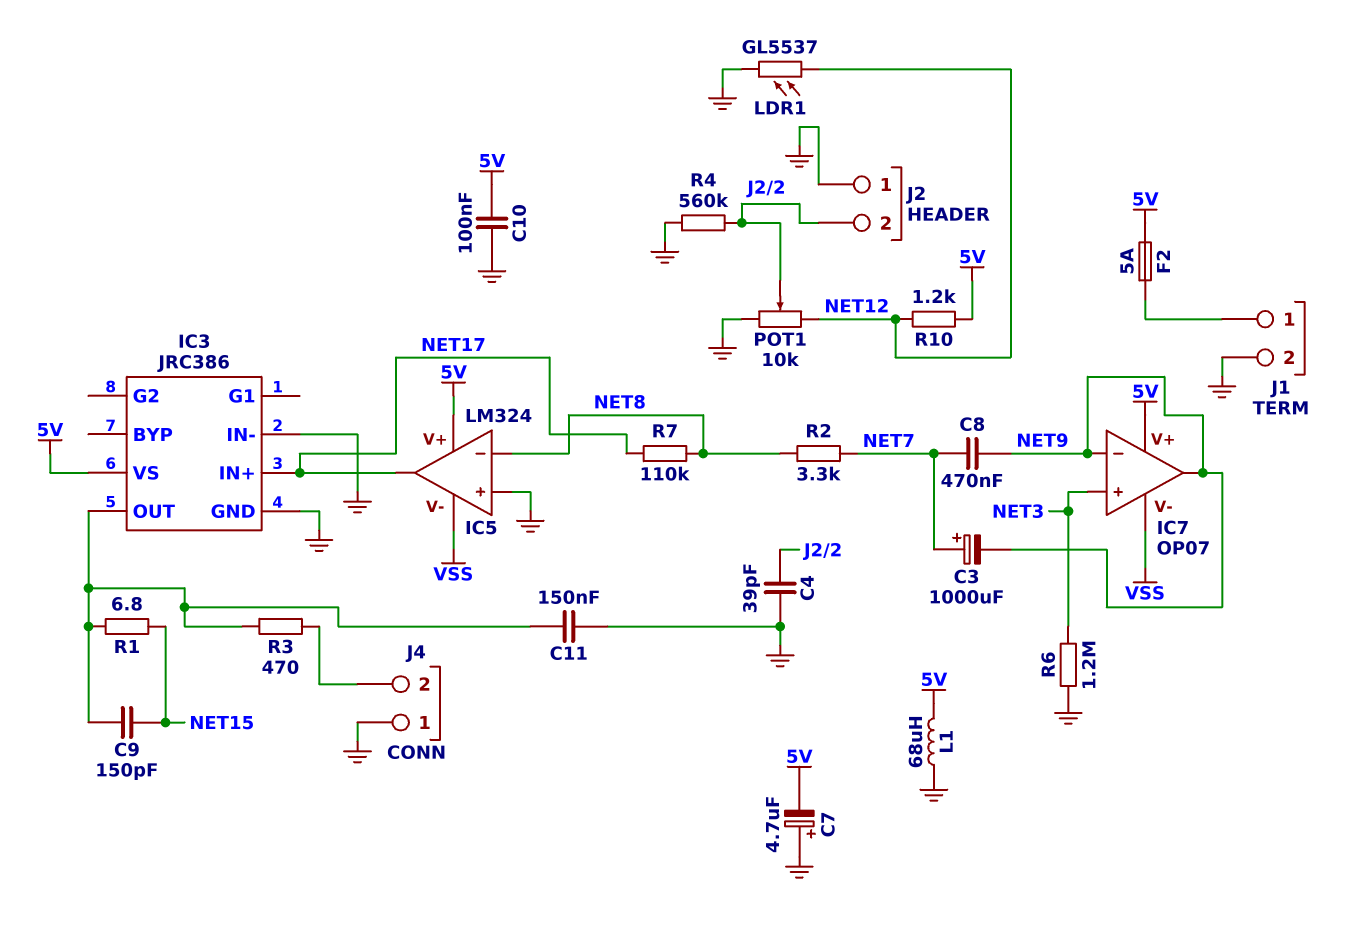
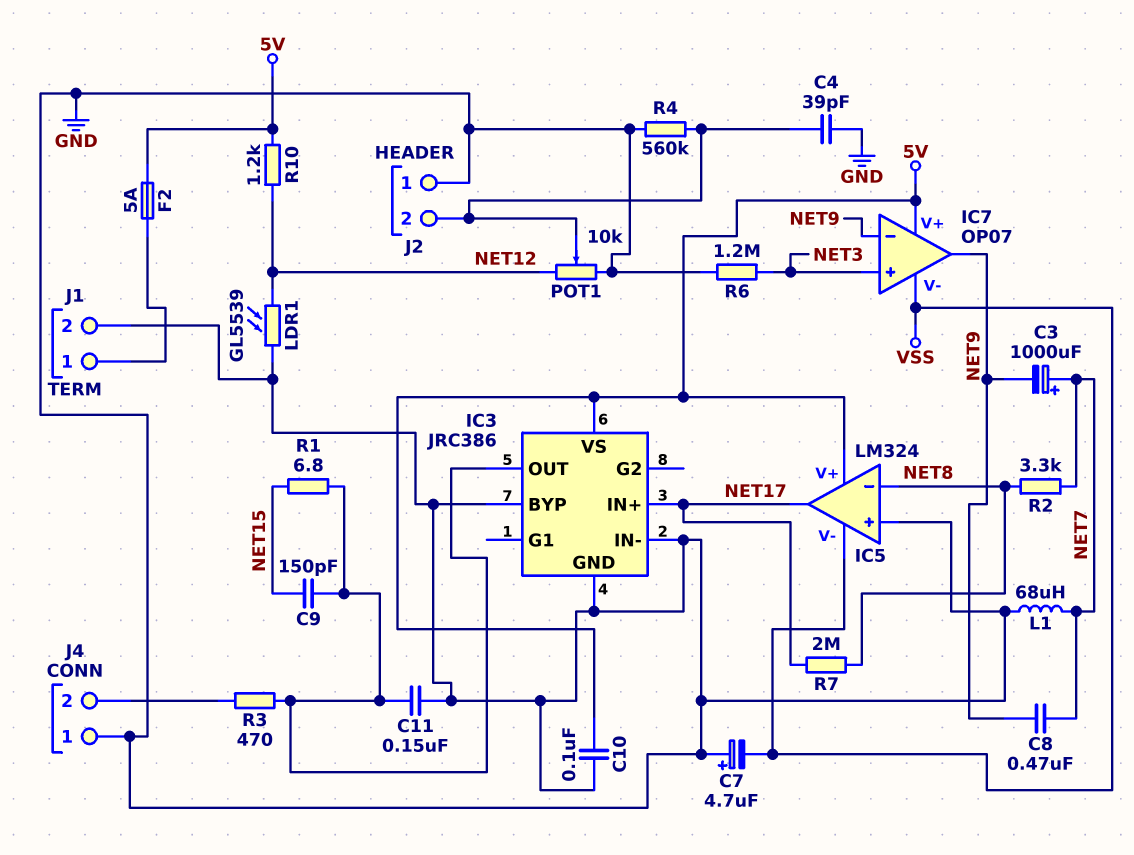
C7: 4.7uF (plus GND, minus 5V) -> 4.7uF (plus GND, minus VSS)
IC3 pin BYP: none -> GND
L1: 68uH (5V, GND) -> 68uH (GND, NET7)
LDR1: GL5537 (GND, NET12) -> GL5539 (GND, NET12)
R7: 110k (NET8, NET17) -> 2M (NET8, NET17)

